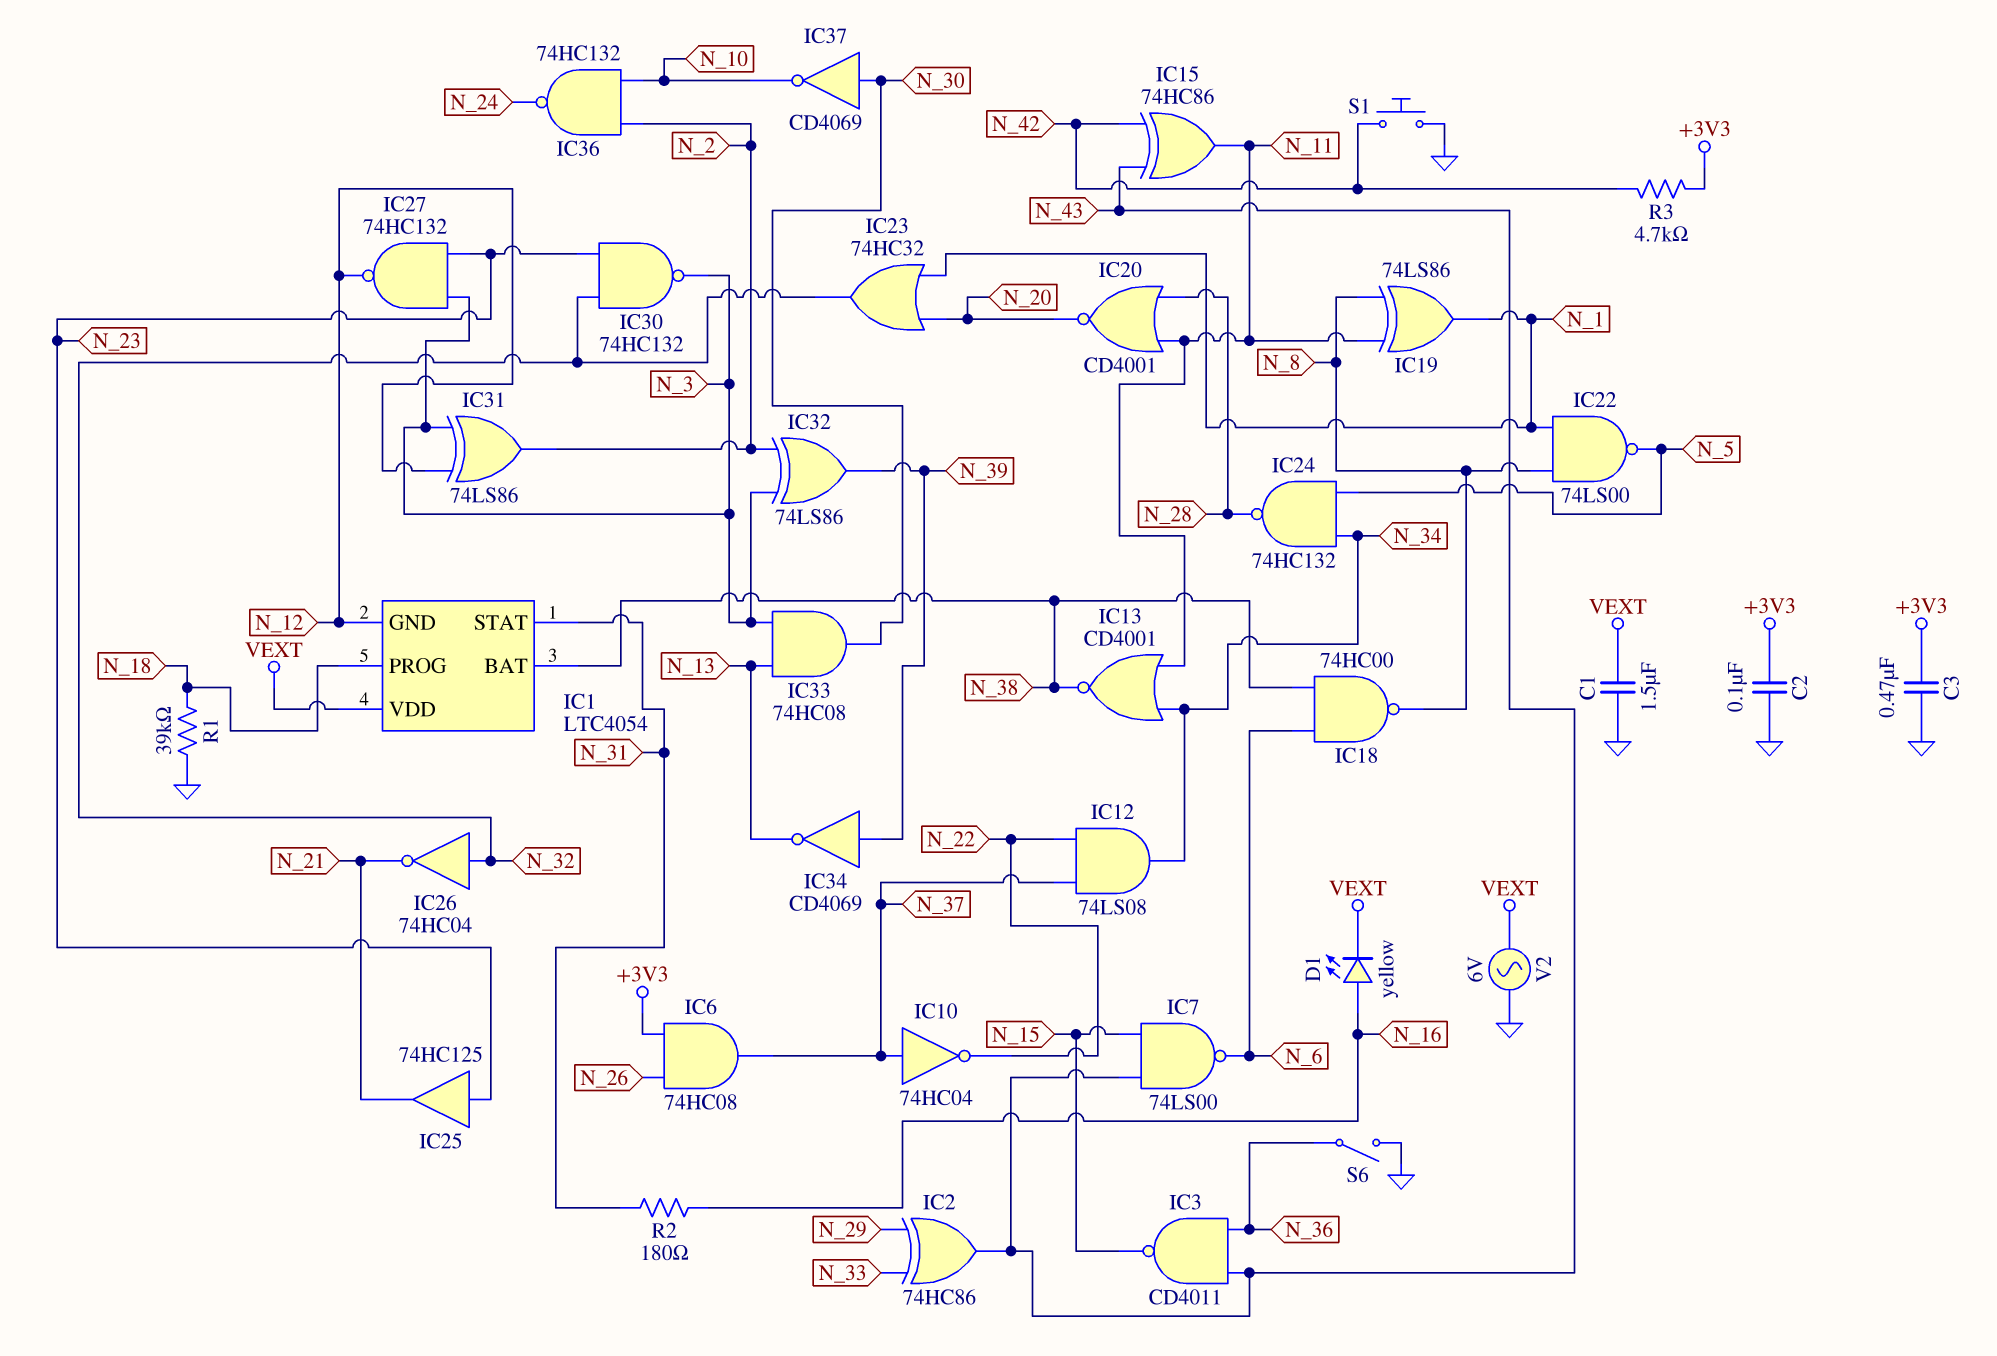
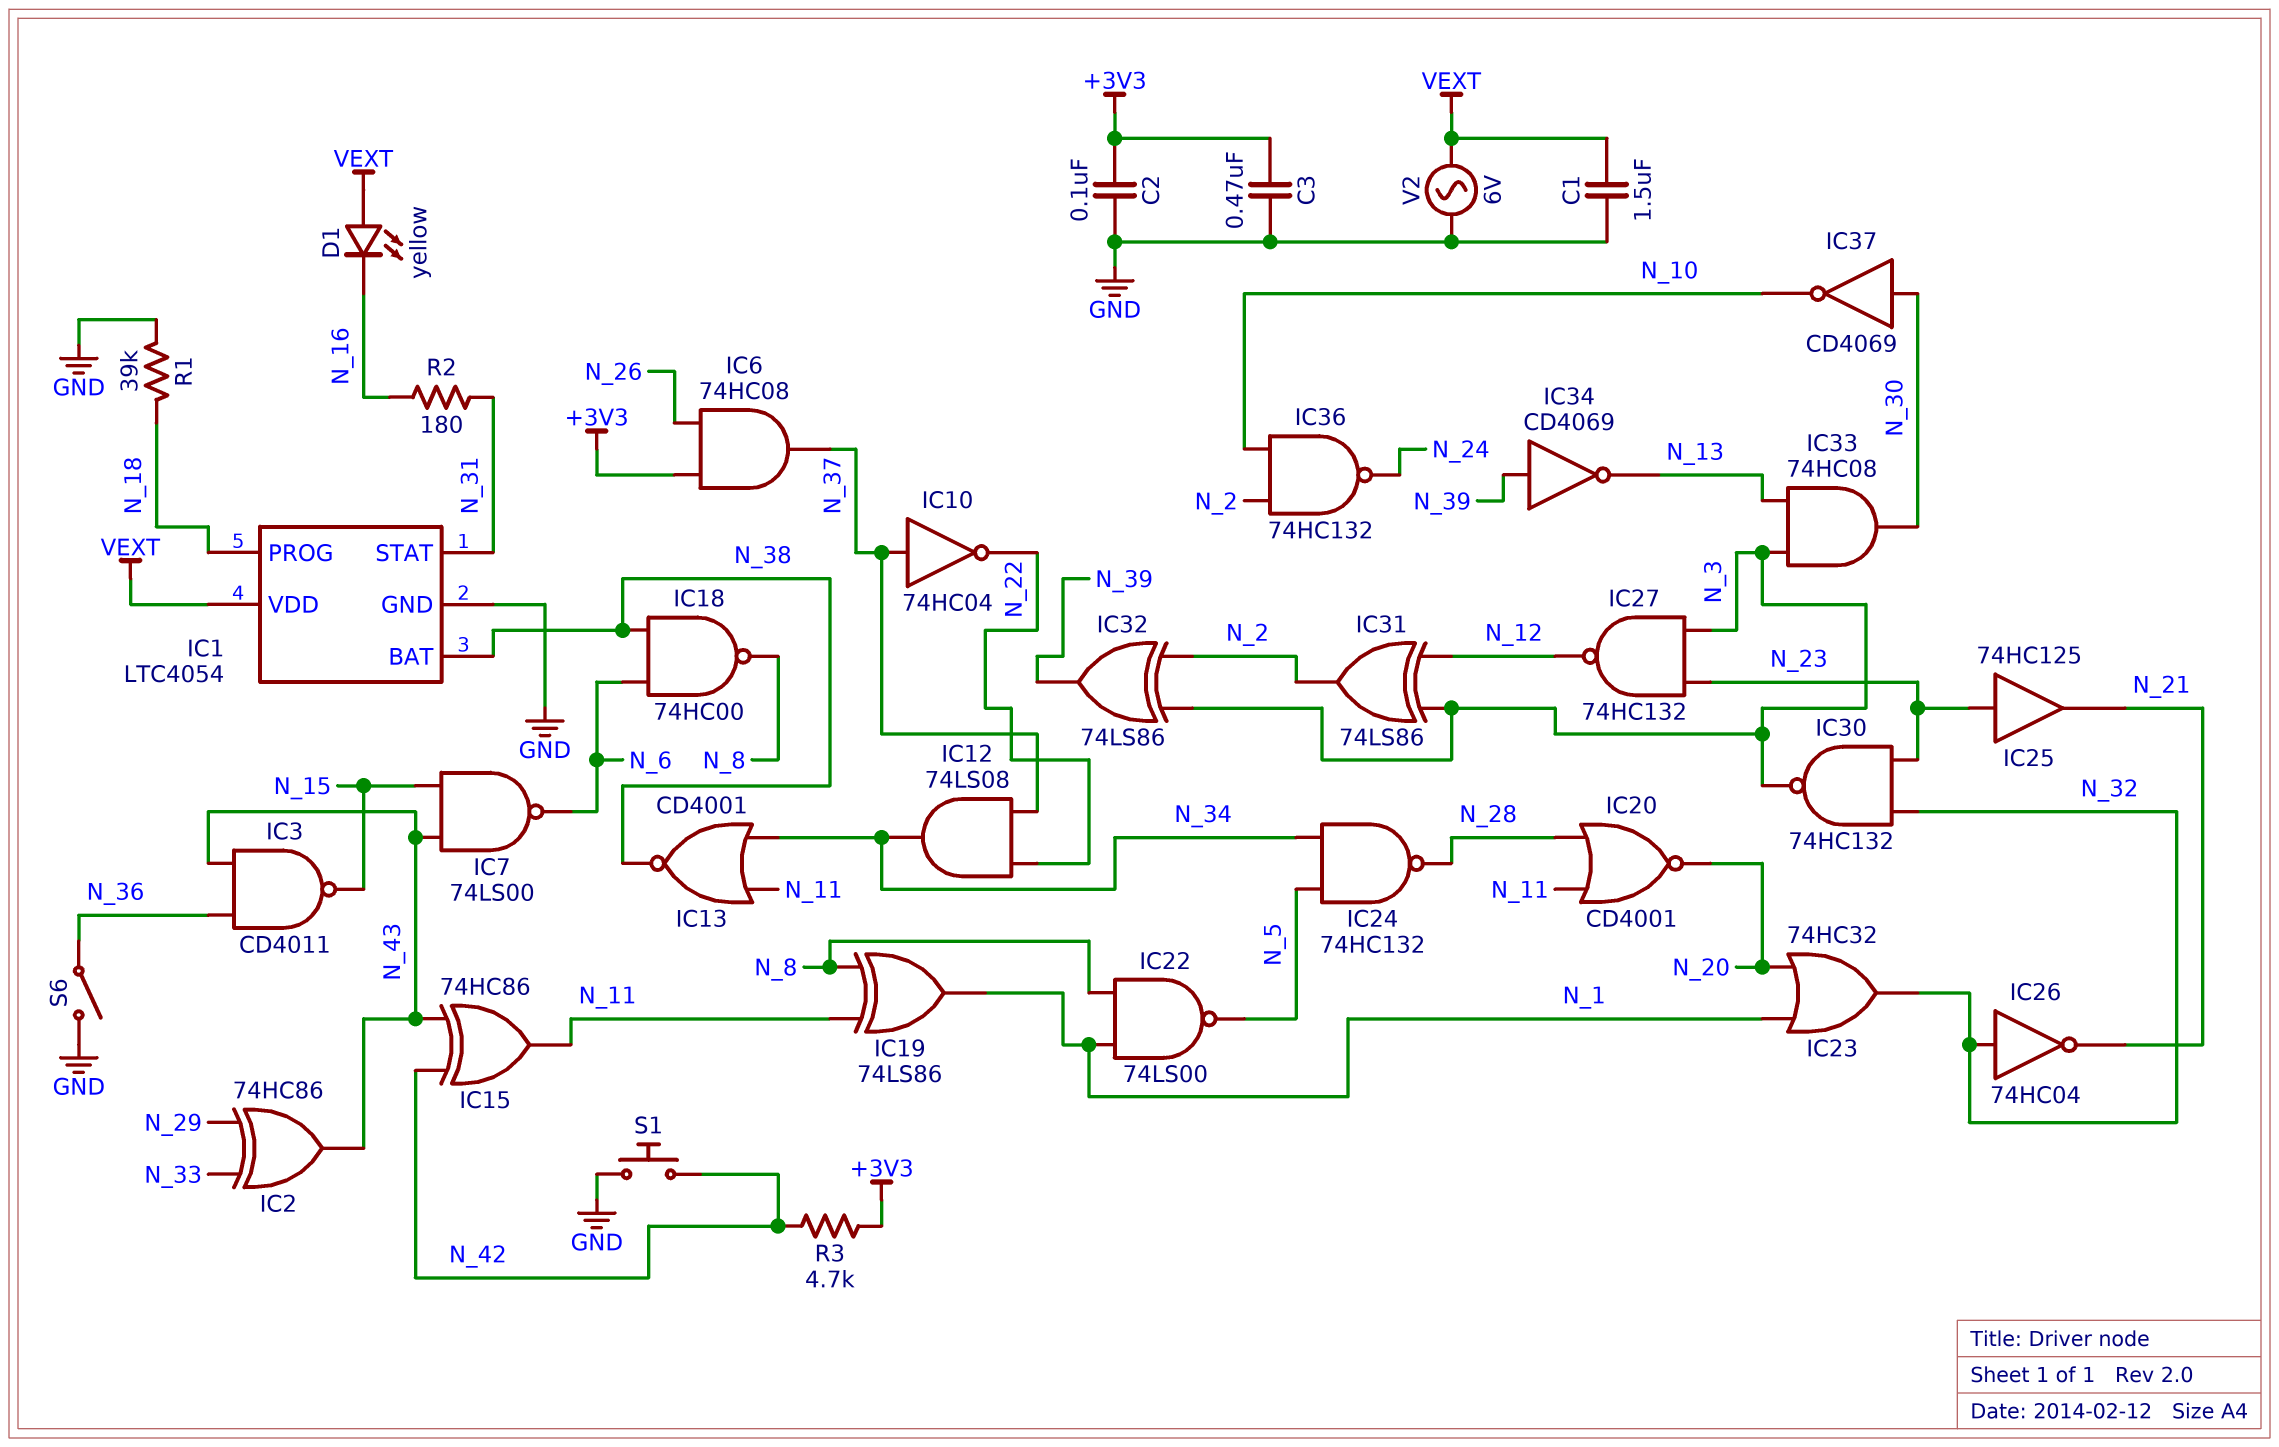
D1: LED yellow (A N_16, K VEXT) -> LED yellow (A VEXT, K N_16)
IC1 pin GND: N_12 -> GND

